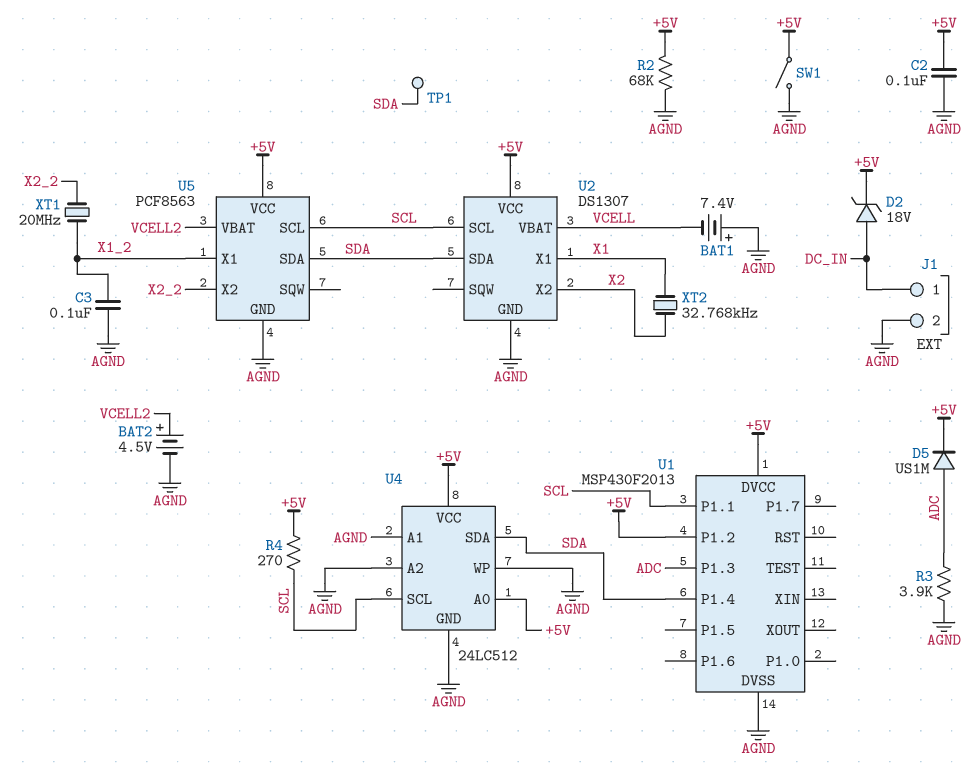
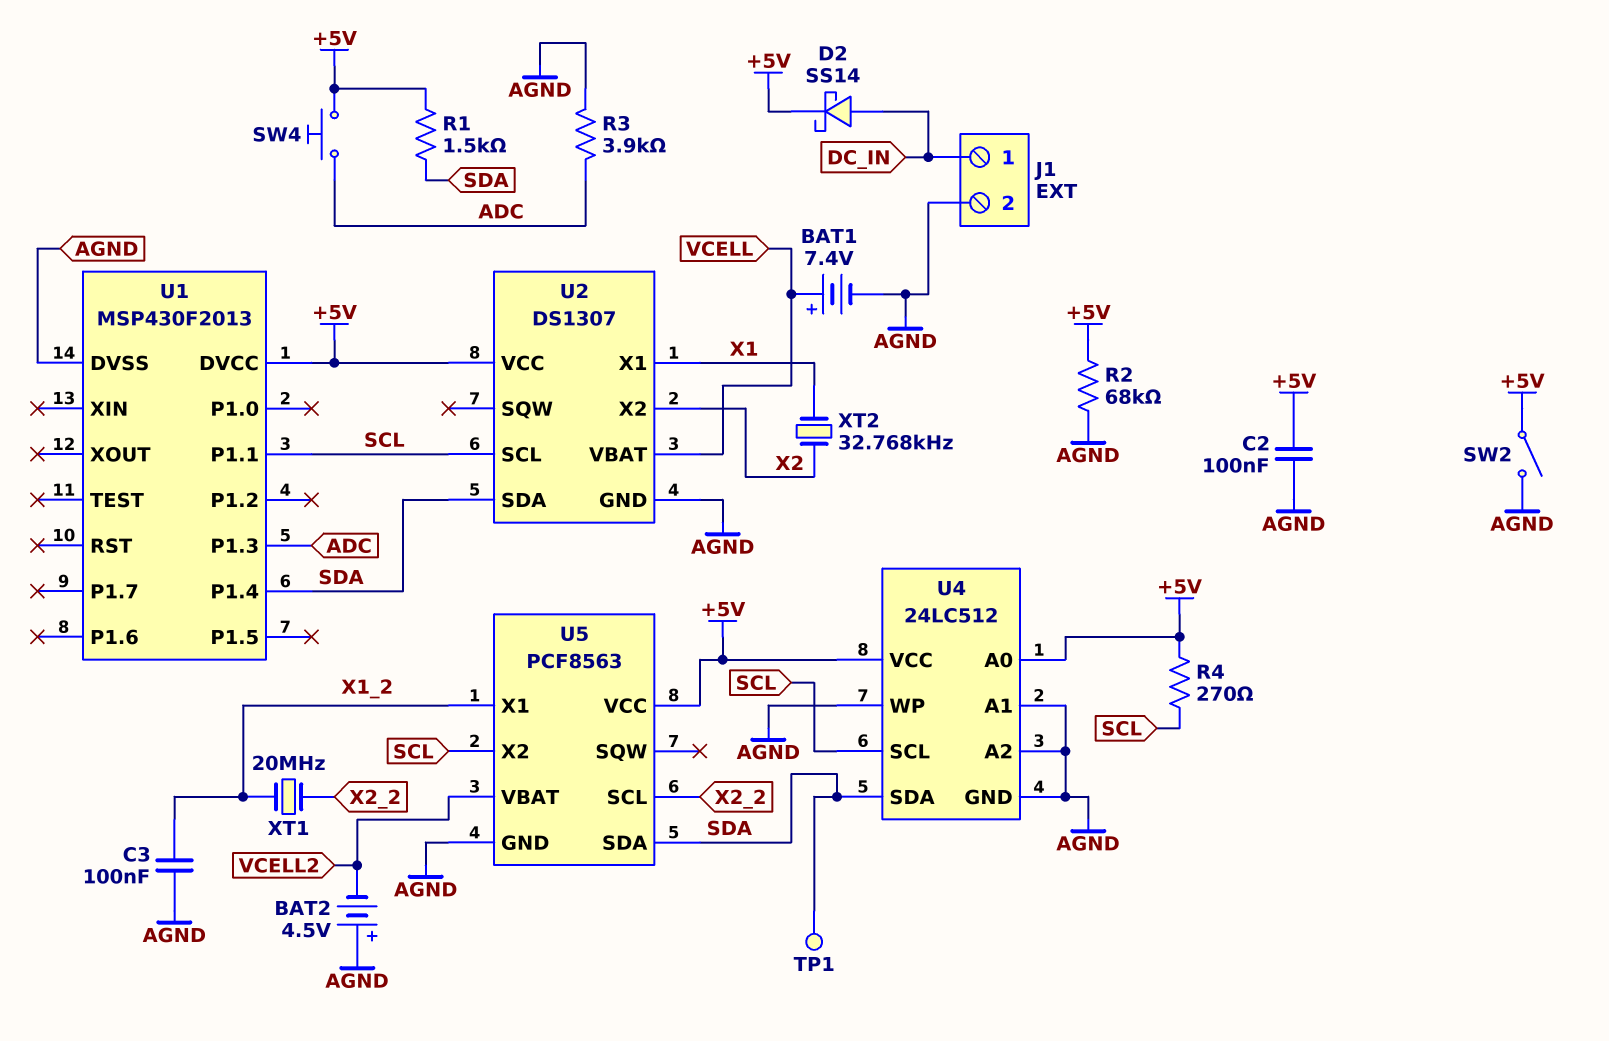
BAT1: 7.4V (plus AGND, minus VCELL) -> 7.4V (plus VCELL, minus AGND)
BAT2: 4.5V (plus VCELL2, minus AGND) -> 4.5V (plus AGND, minus VCELL2)
D2: zener 18V (A DC_IN, K +5V) -> schottky SS14 (A DC_IN, K +5V)
D5: diode US1M (A ADC, K +5V) -> none
R1: none -> 1.5k (+5V, SDA)
SW1: switch (+5V, AGND) -> none
SW2: none -> switch (+5V, AGND)
SW4: none -> button (+5V, ADC)
U1 pin P1.2: +5V -> none
U5 pin SCL: SCL -> X2_2
U5 pin X2: X2_2 -> SCL

